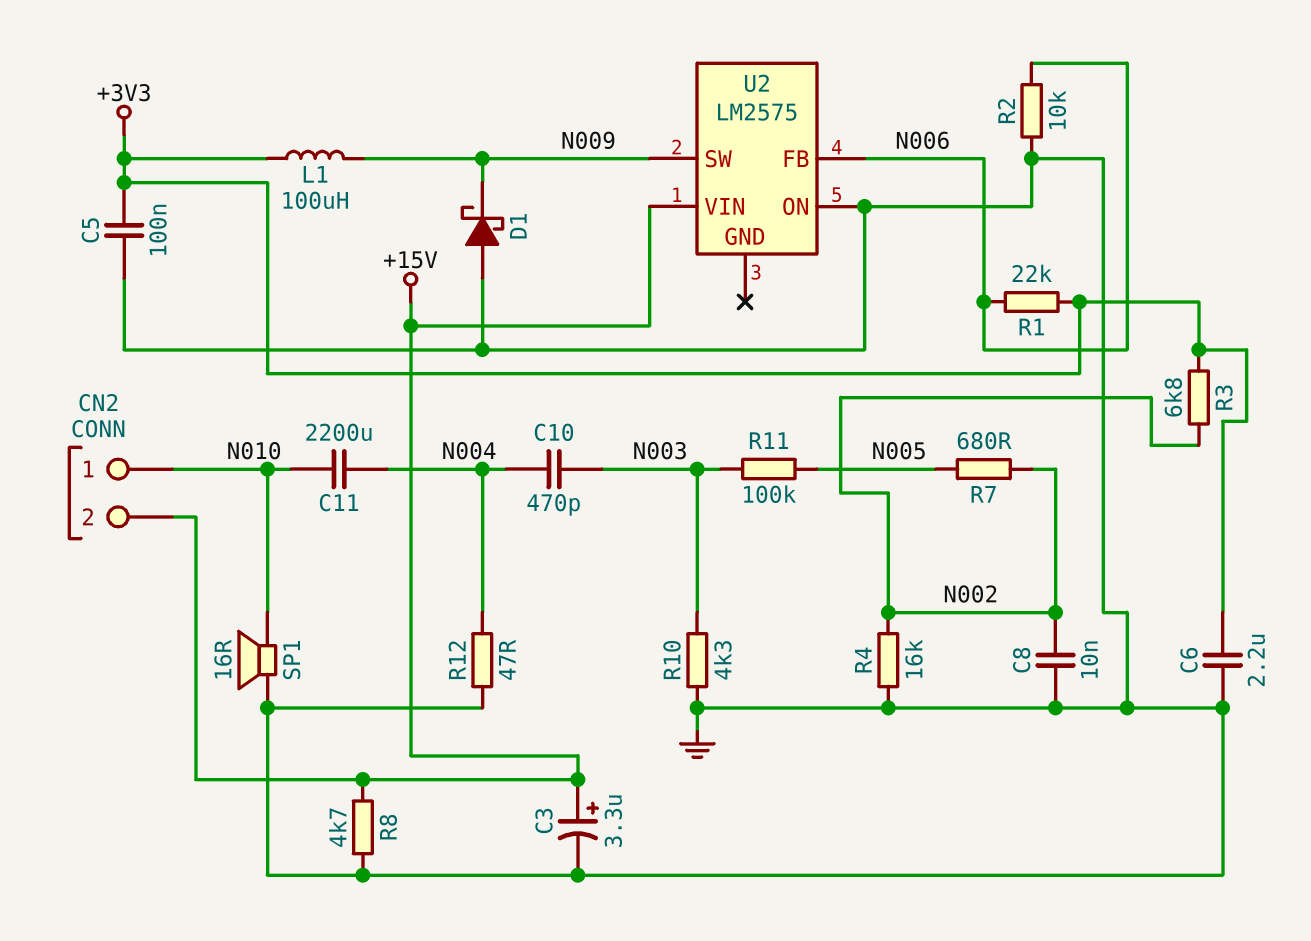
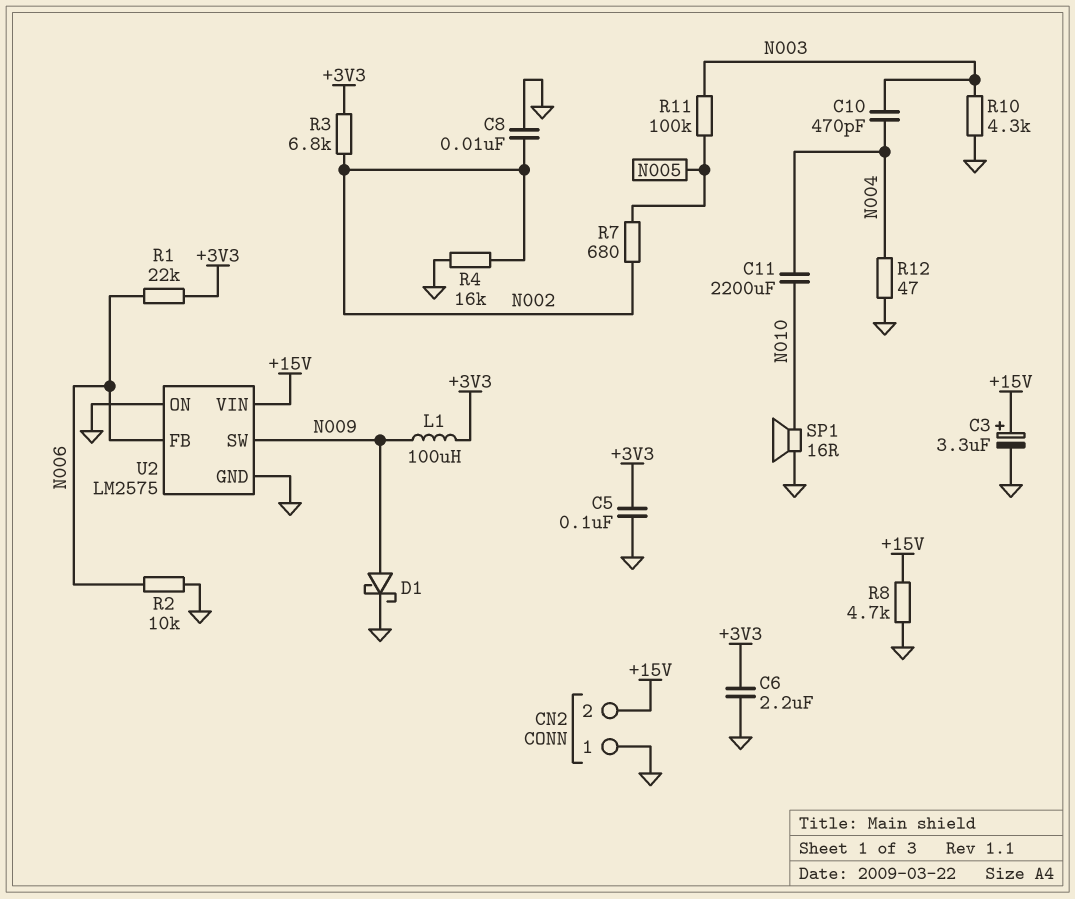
CN2 pin 1: N010 -> GND
D1: schottky (A GND, K N009) -> schottky (A N009, K GND)
U2 pin GND: none -> GND

